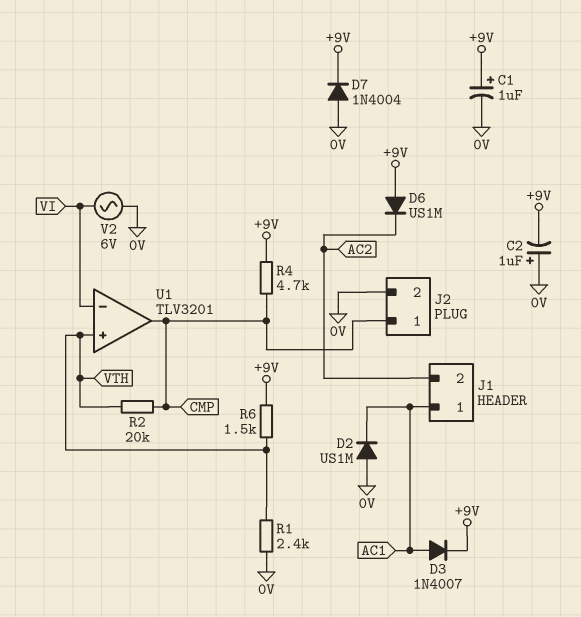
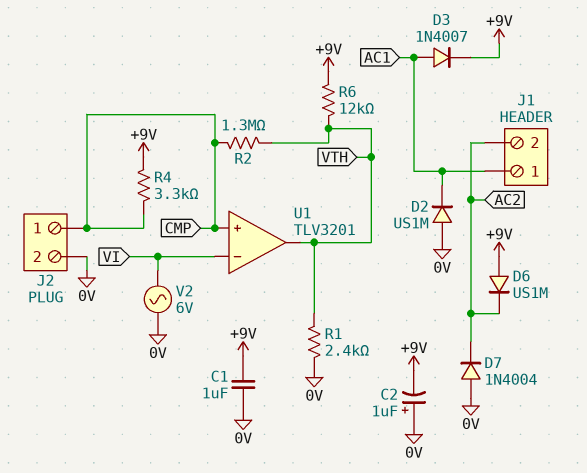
C1: 1uF (plus +9V, minus 0V) -> 1uF (+9V, 0V)
D7: diode 1N4004 (A 0V, K +9V) -> diode 1N4004 (A 0V, K AC2)
R2: 20k (CMP, VTH) -> 1.3M (CMP, VTH)
R4: 4.7k (+9V, CMP) -> 3.3k (+9V, CMP)
R6: 1.5k (+9V, VTH) -> 12k (+9V, VTH)
U1 pin in+: VTH -> CMP
U1 pin out: CMP -> VTH

